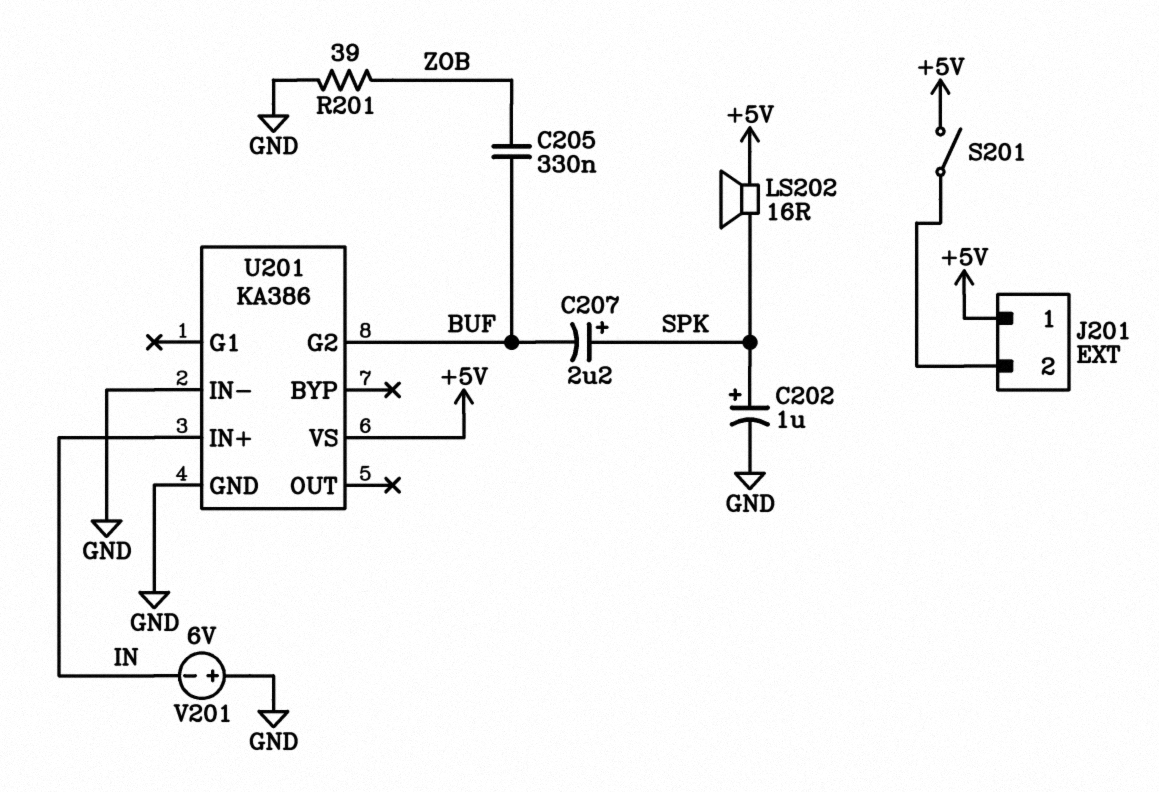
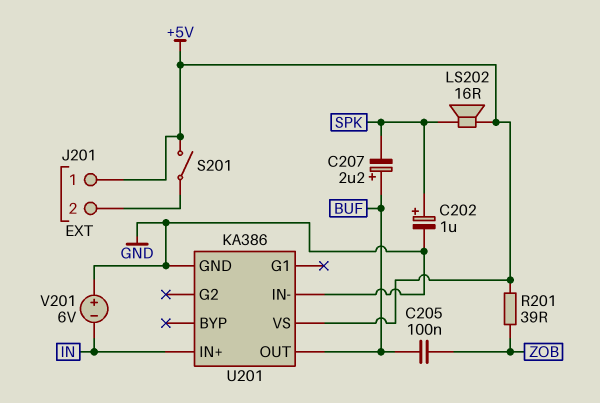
C205: 330nF (BUF, ZOB) -> 100nF (BUF, ZOB)
C207: 2.2uF (plus SPK, minus BUF) -> 2.2uF (plus BUF, minus SPK)
R201: 39 (GND, ZOB) -> 39 (+5V, ZOB)
U201 pin G2: BUF -> none
U201 pin OUT: none -> BUF

